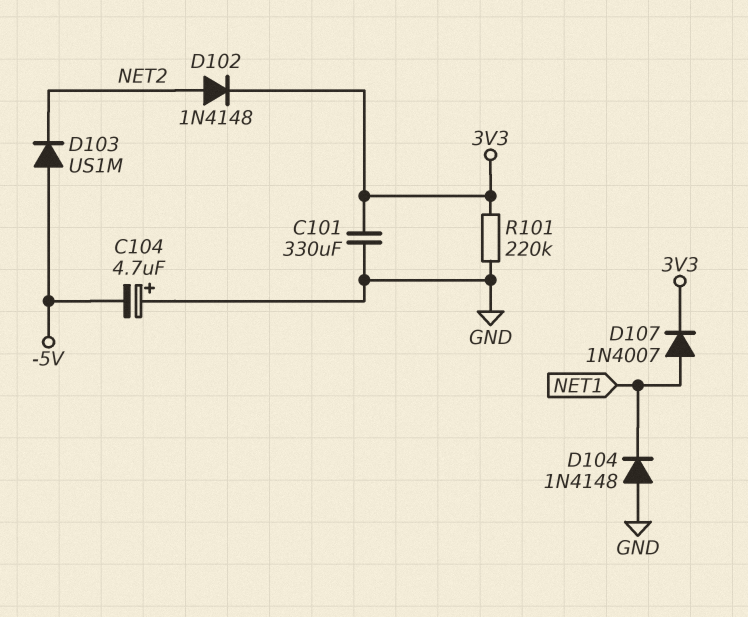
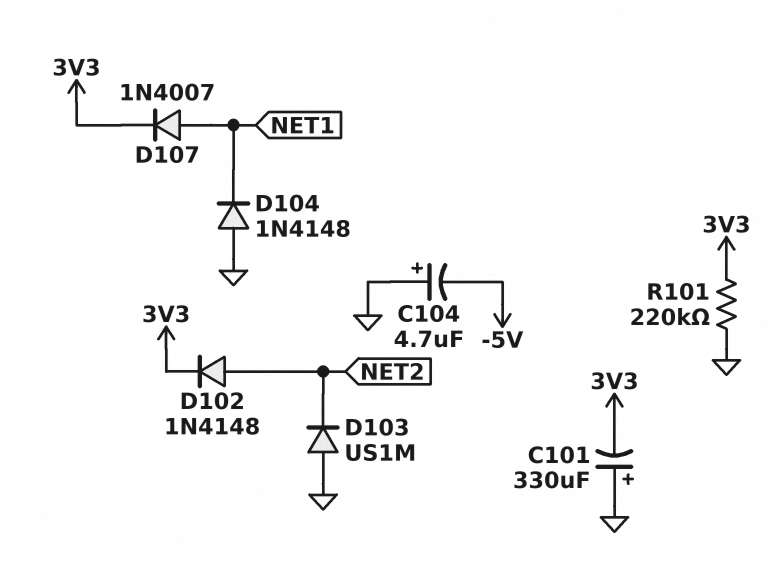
C101: 330uF (3V3, GND) -> 330uF (plus GND, minus 3V3)
D103: diode US1M (A -5V, K NET2) -> diode US1M (A GND, K NET2)

